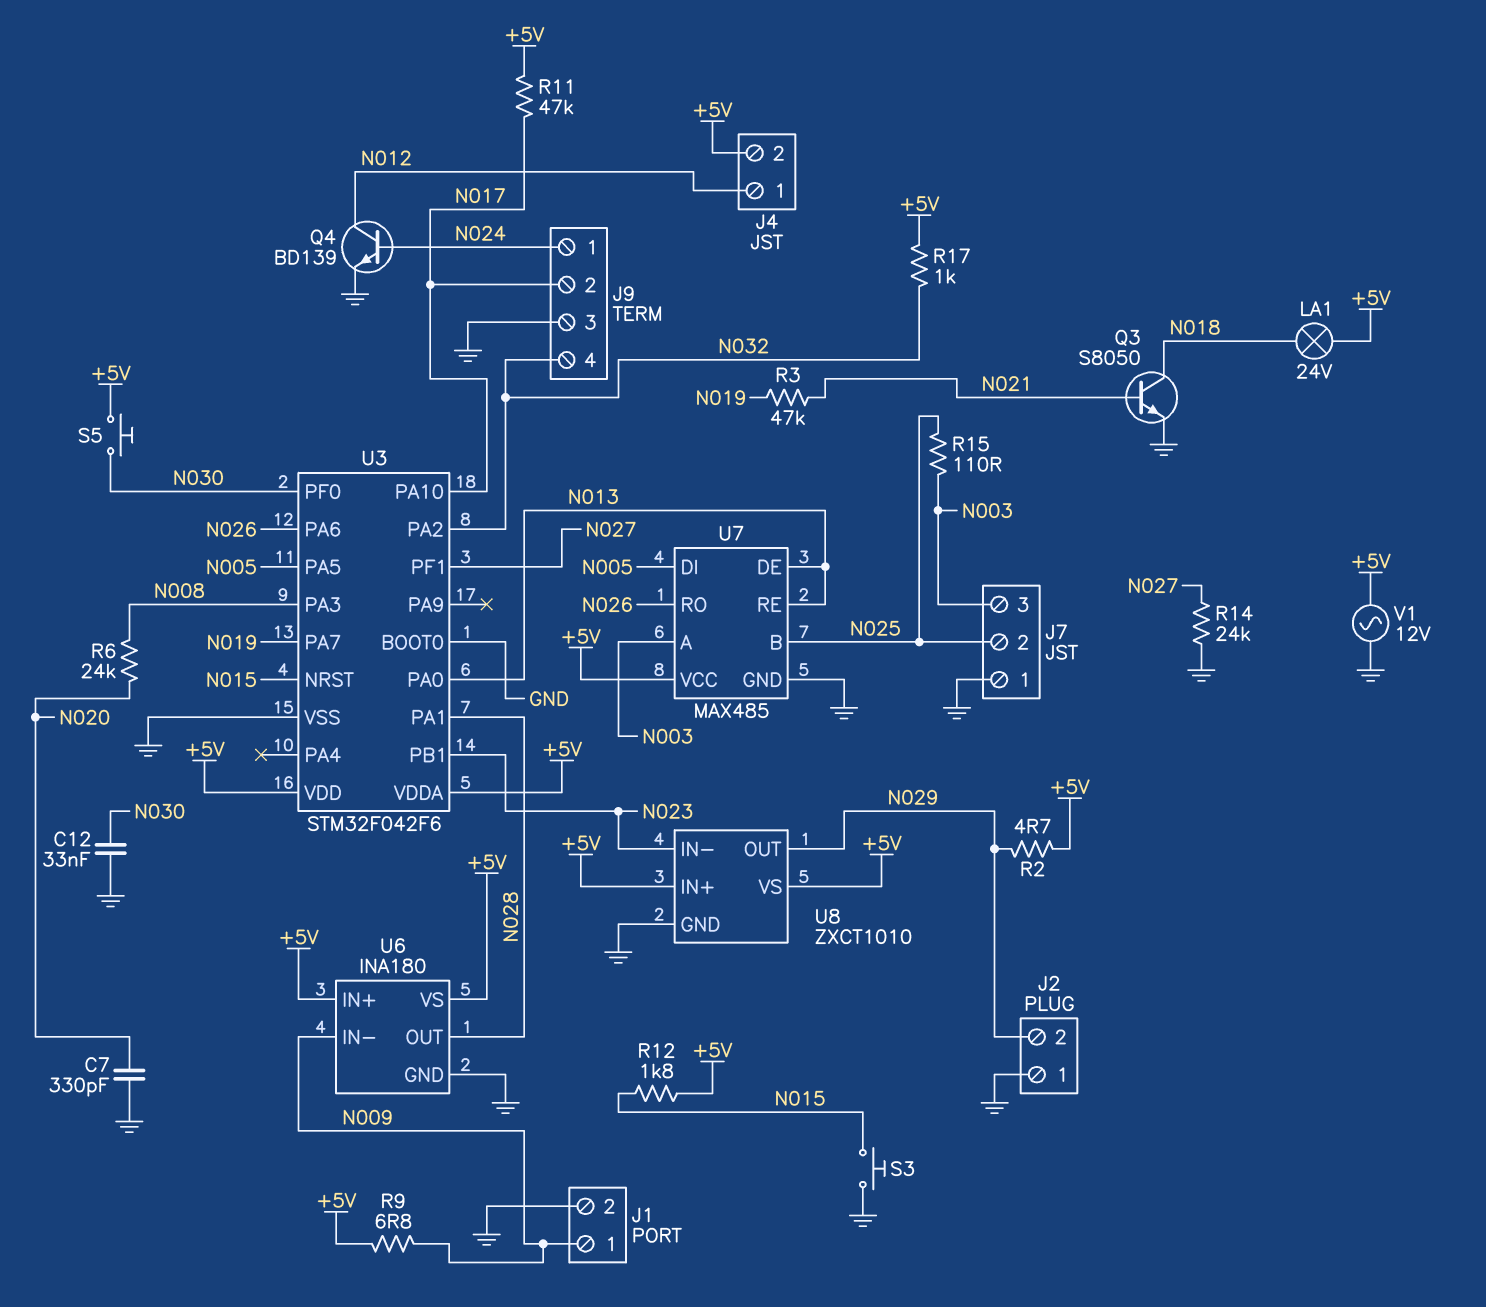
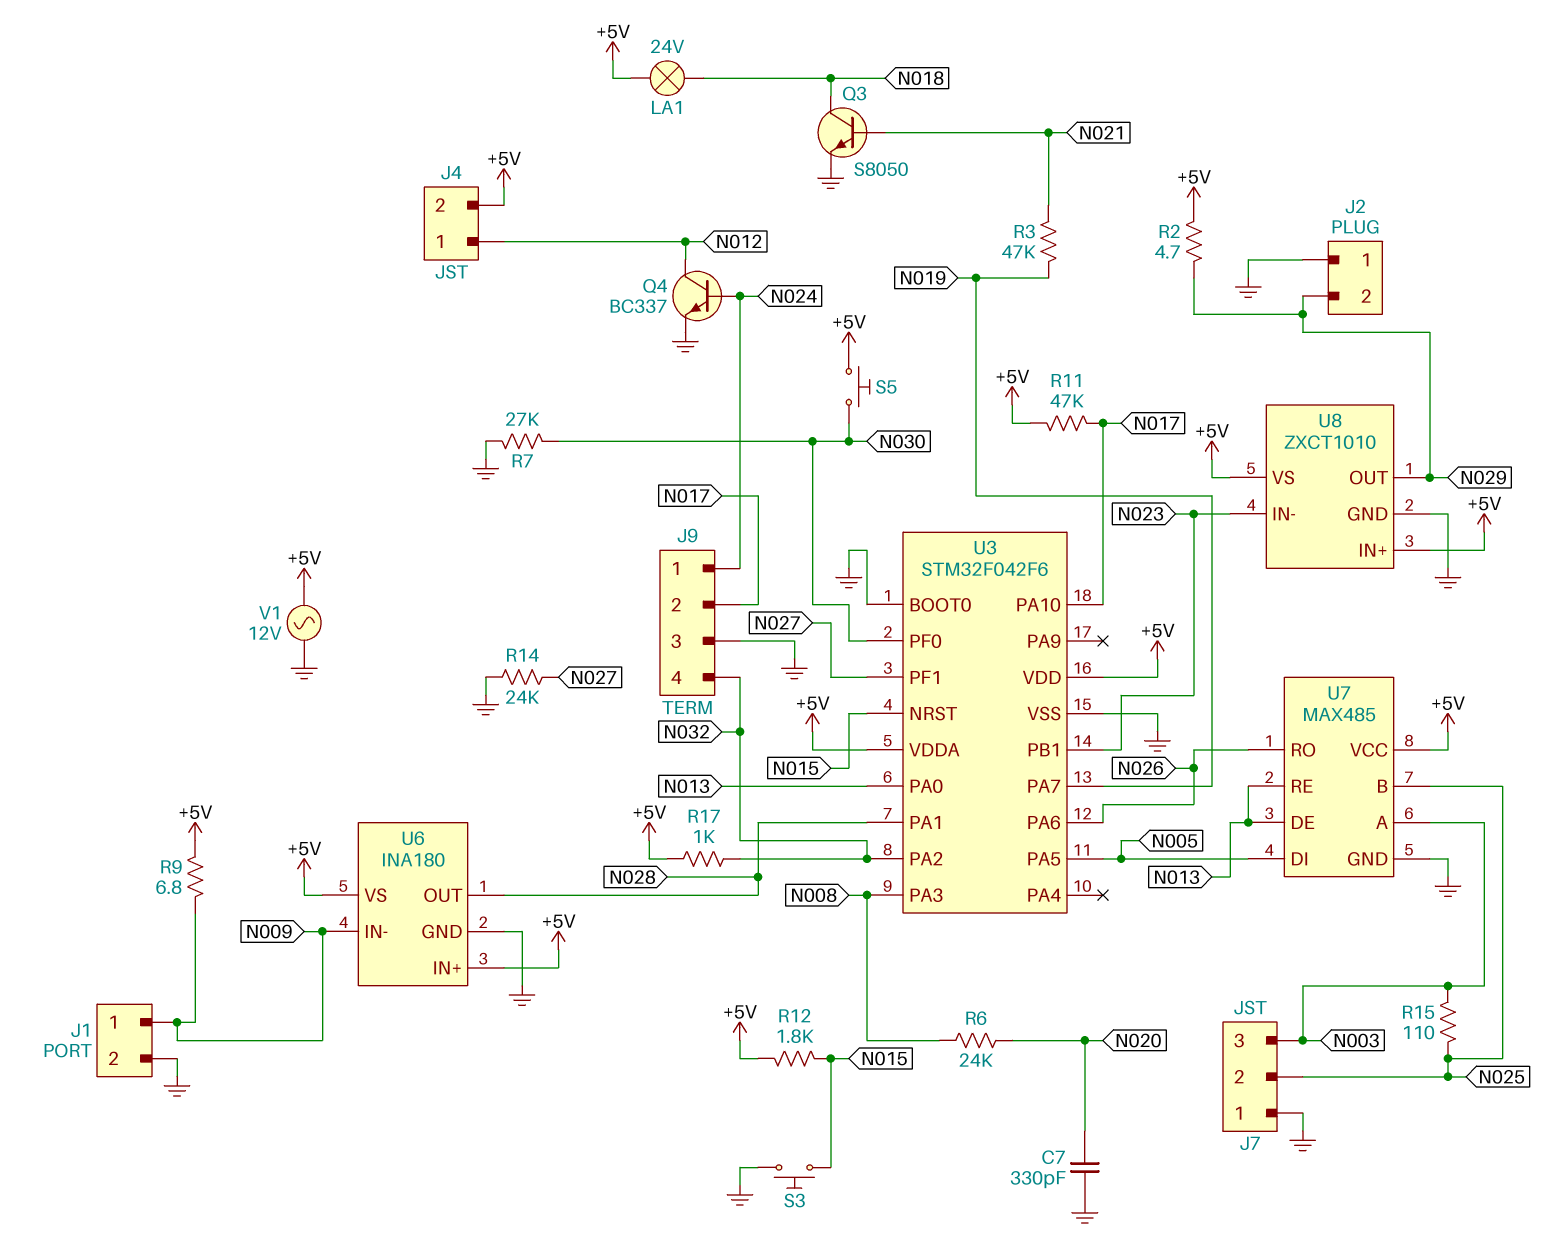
C12: 33nF (GND, N030) -> none
Q4: NPN BD139 (B N024, C N012, E GND) -> NPN BC337 (B N024, C N012, E GND)
R7: none -> 27k (GND, N030)

